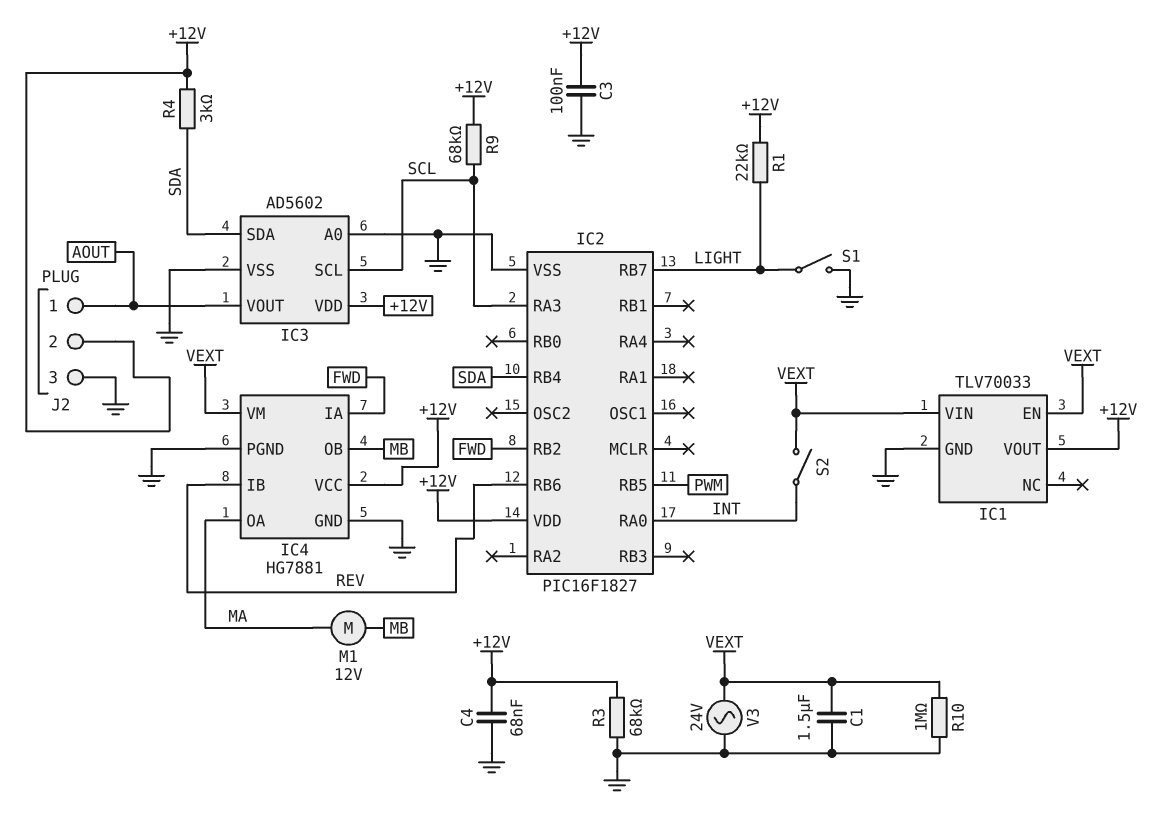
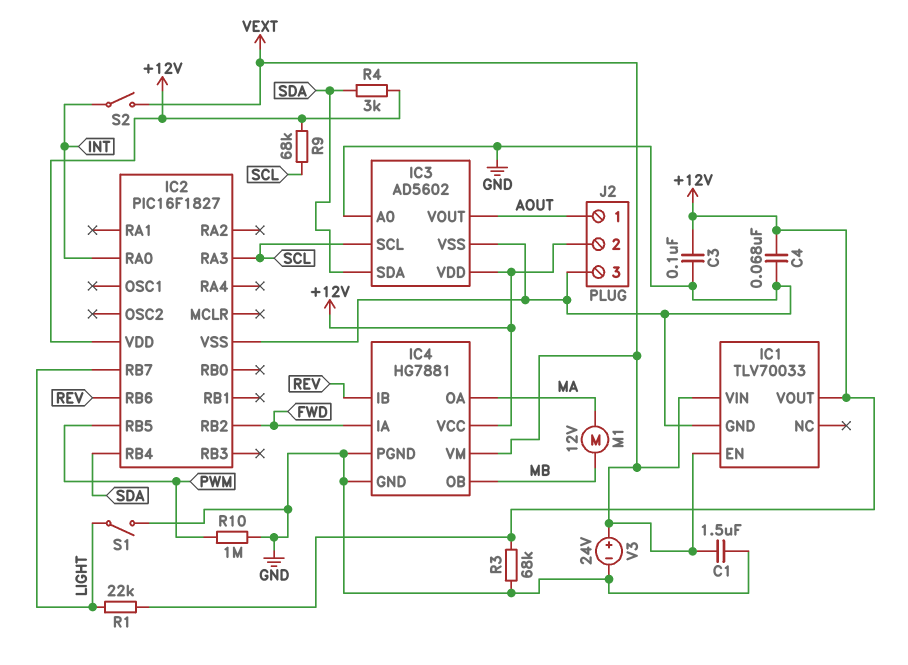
R10: 1M (GND, VEXT) -> 1M (GND, PWM)
V3: AC 24V (GND, VEXT) -> 24V (plus VEXT, minus GND)

